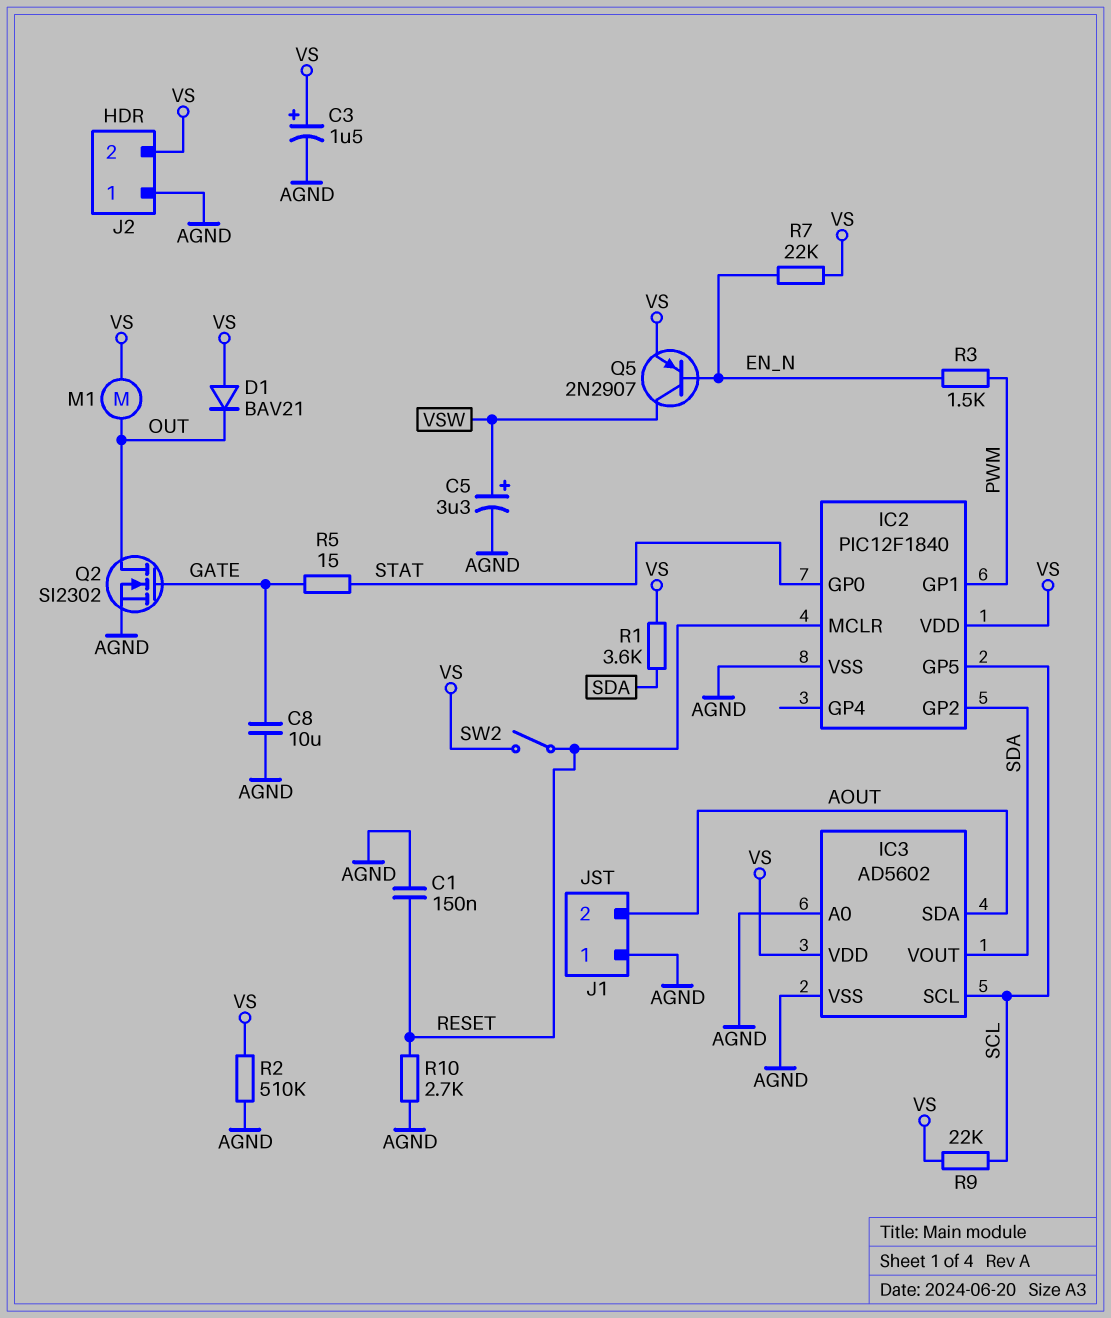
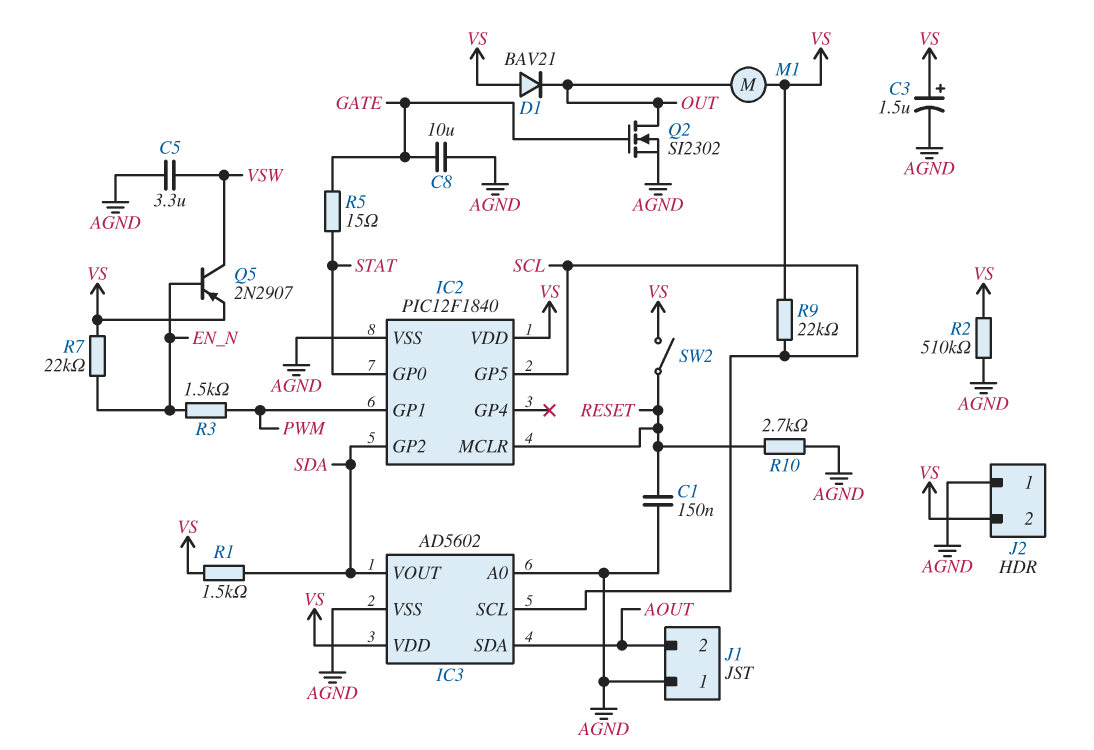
C5: 3.3uF (plus VSW, minus AGND) -> 3.3uF (AGND, VSW)
R1: 3.6k (SDA, VS) -> 1.5k (SDA, VS)

